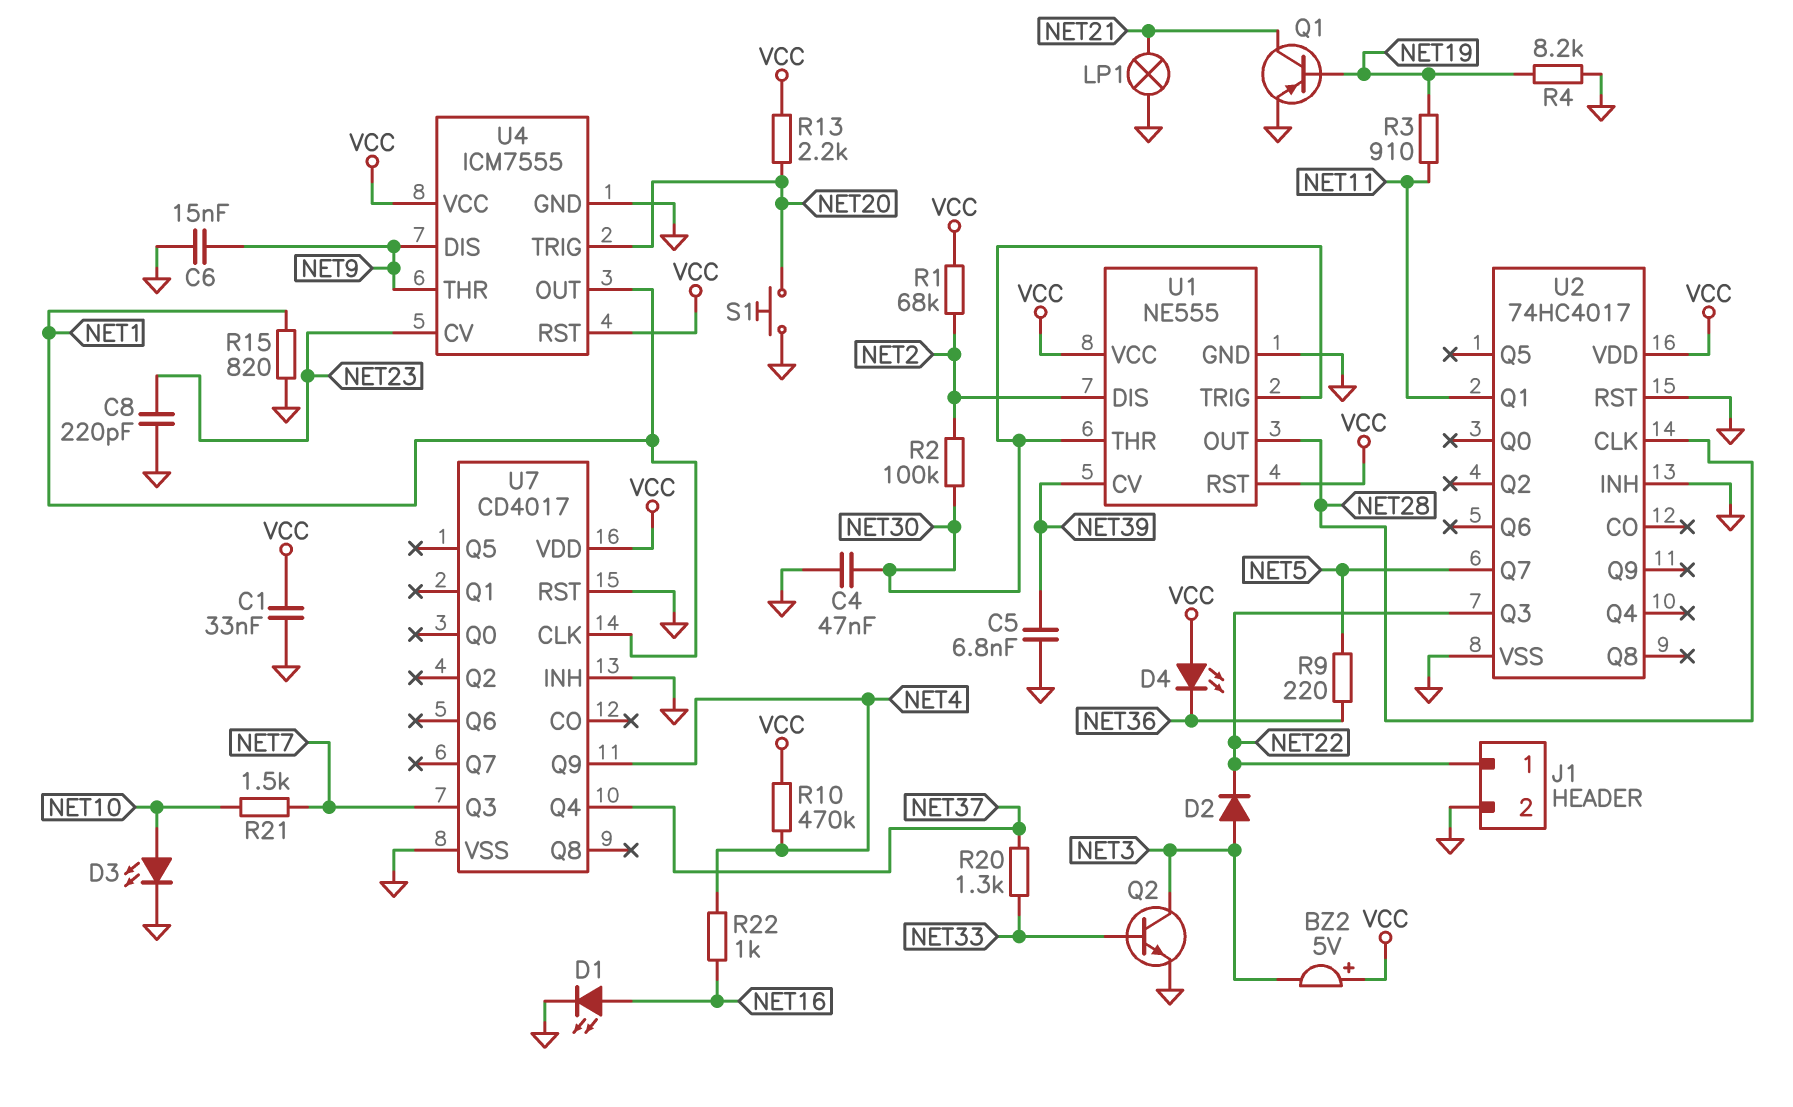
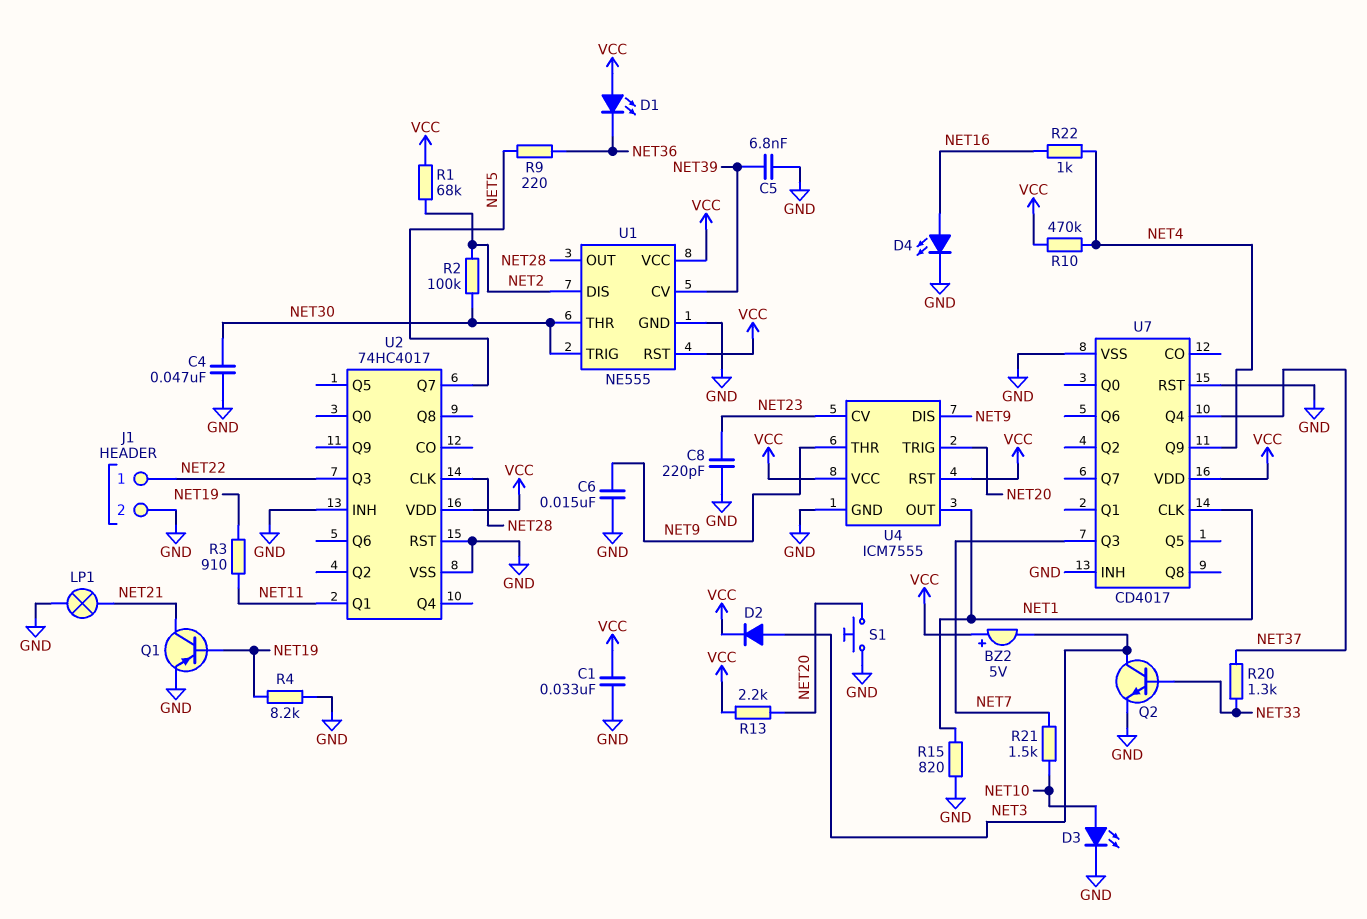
D1: LED (A NET16, K GND) -> LED (A VCC, K NET36)
D2: diode (A NET3, K NET22) -> diode (A NET3, K VCC)
D4: LED (A VCC, K NET36) -> LED (A NET16, K GND)

